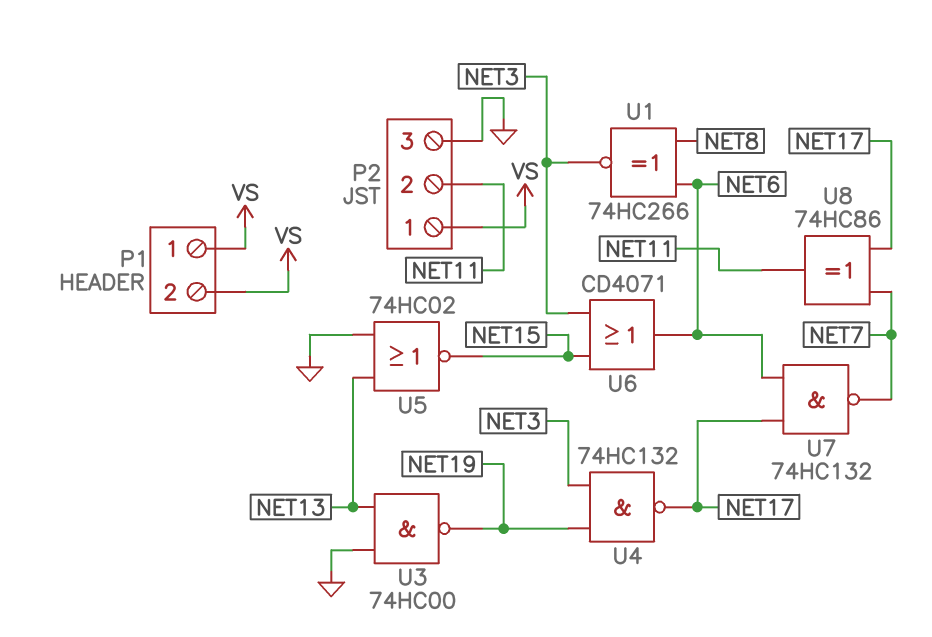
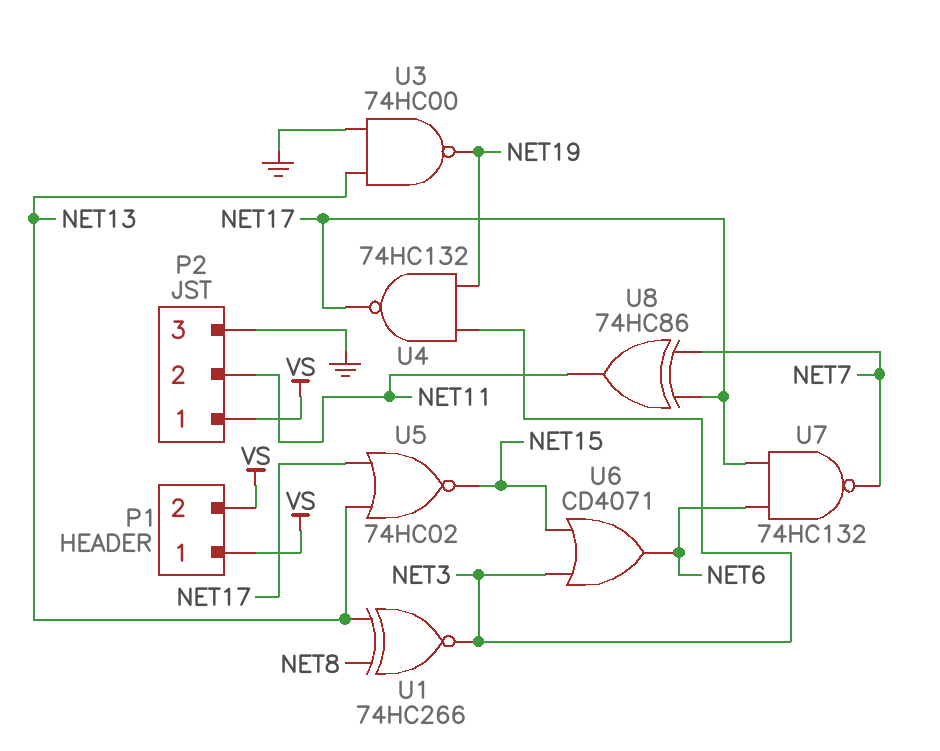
U1: XNOR 74HC266 (in NET6, in NET8, out NET3) -> XNOR 74HC266 (in NET8, in NET13, out NET3)
U5: NOR 74HC02 (in GND, in NET13, out NET15) -> NOR 74HC02 (in NET13, in NET17, out NET15)

